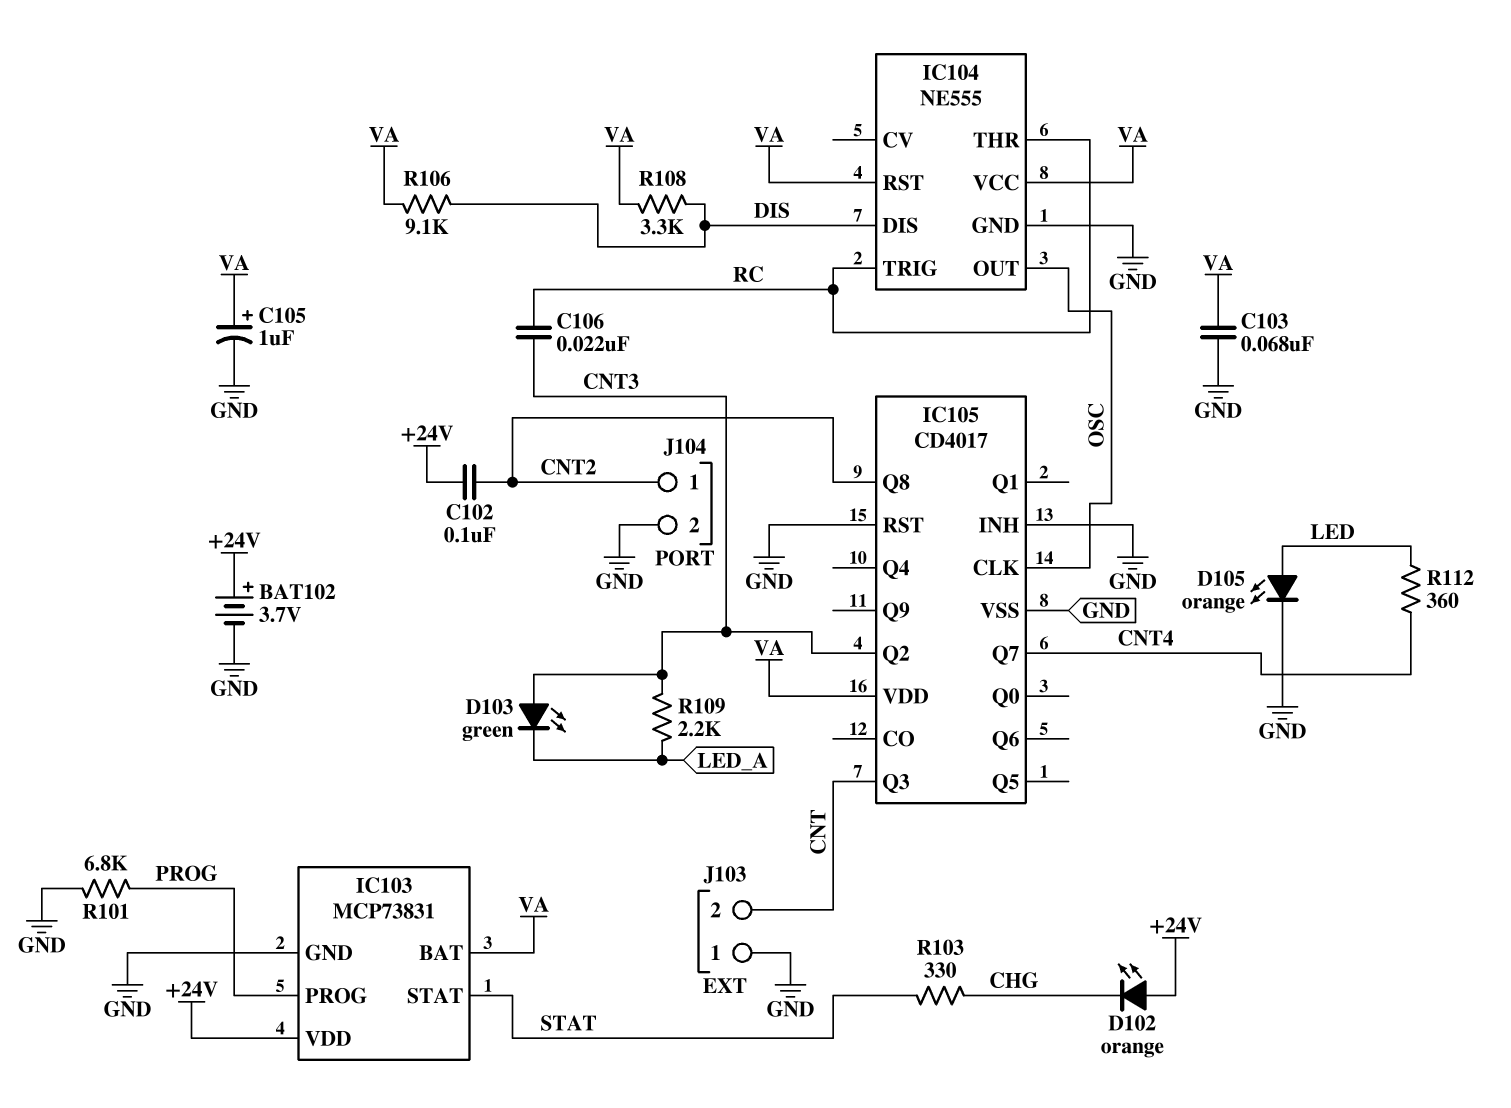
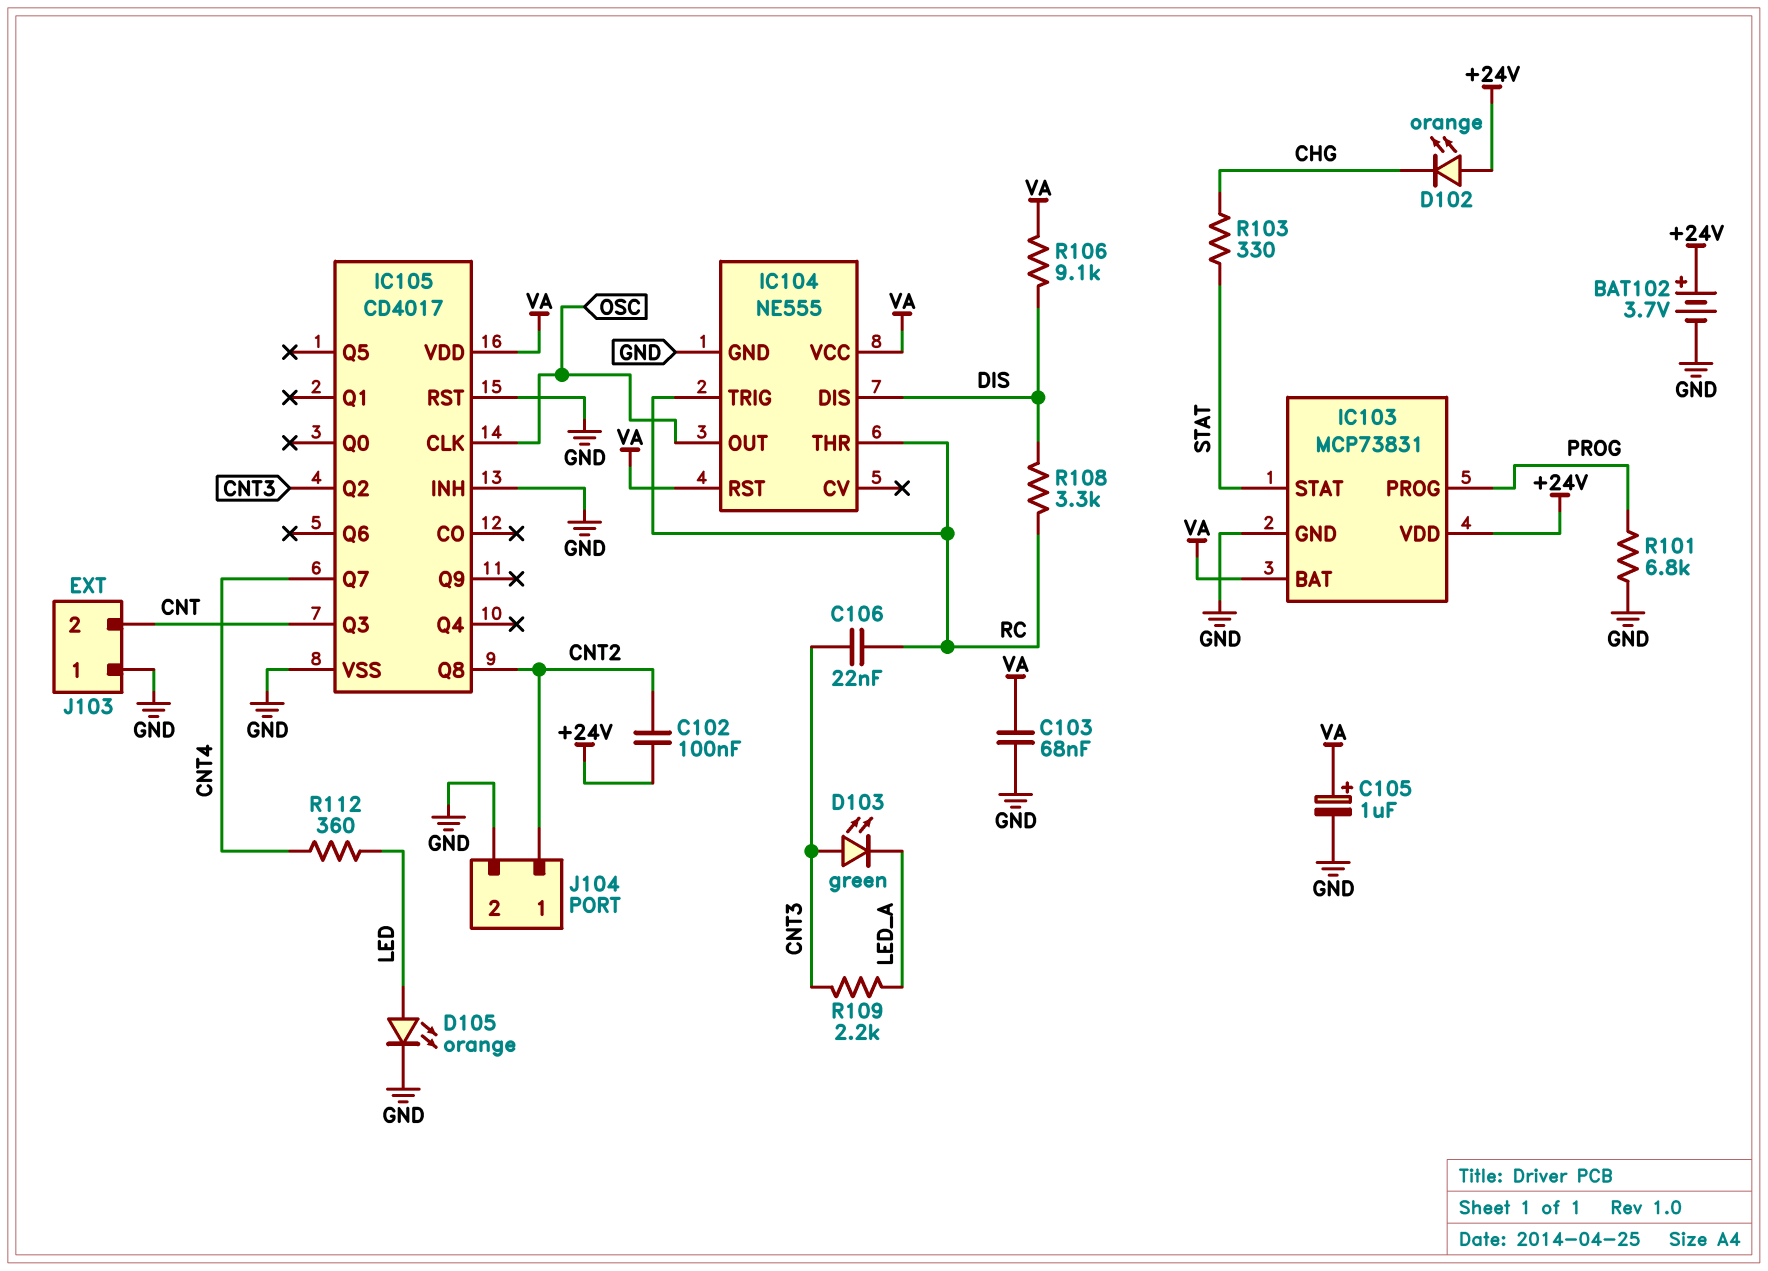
R108: 3.3k (DIS, VA) -> 3.3k (DIS, RC)

